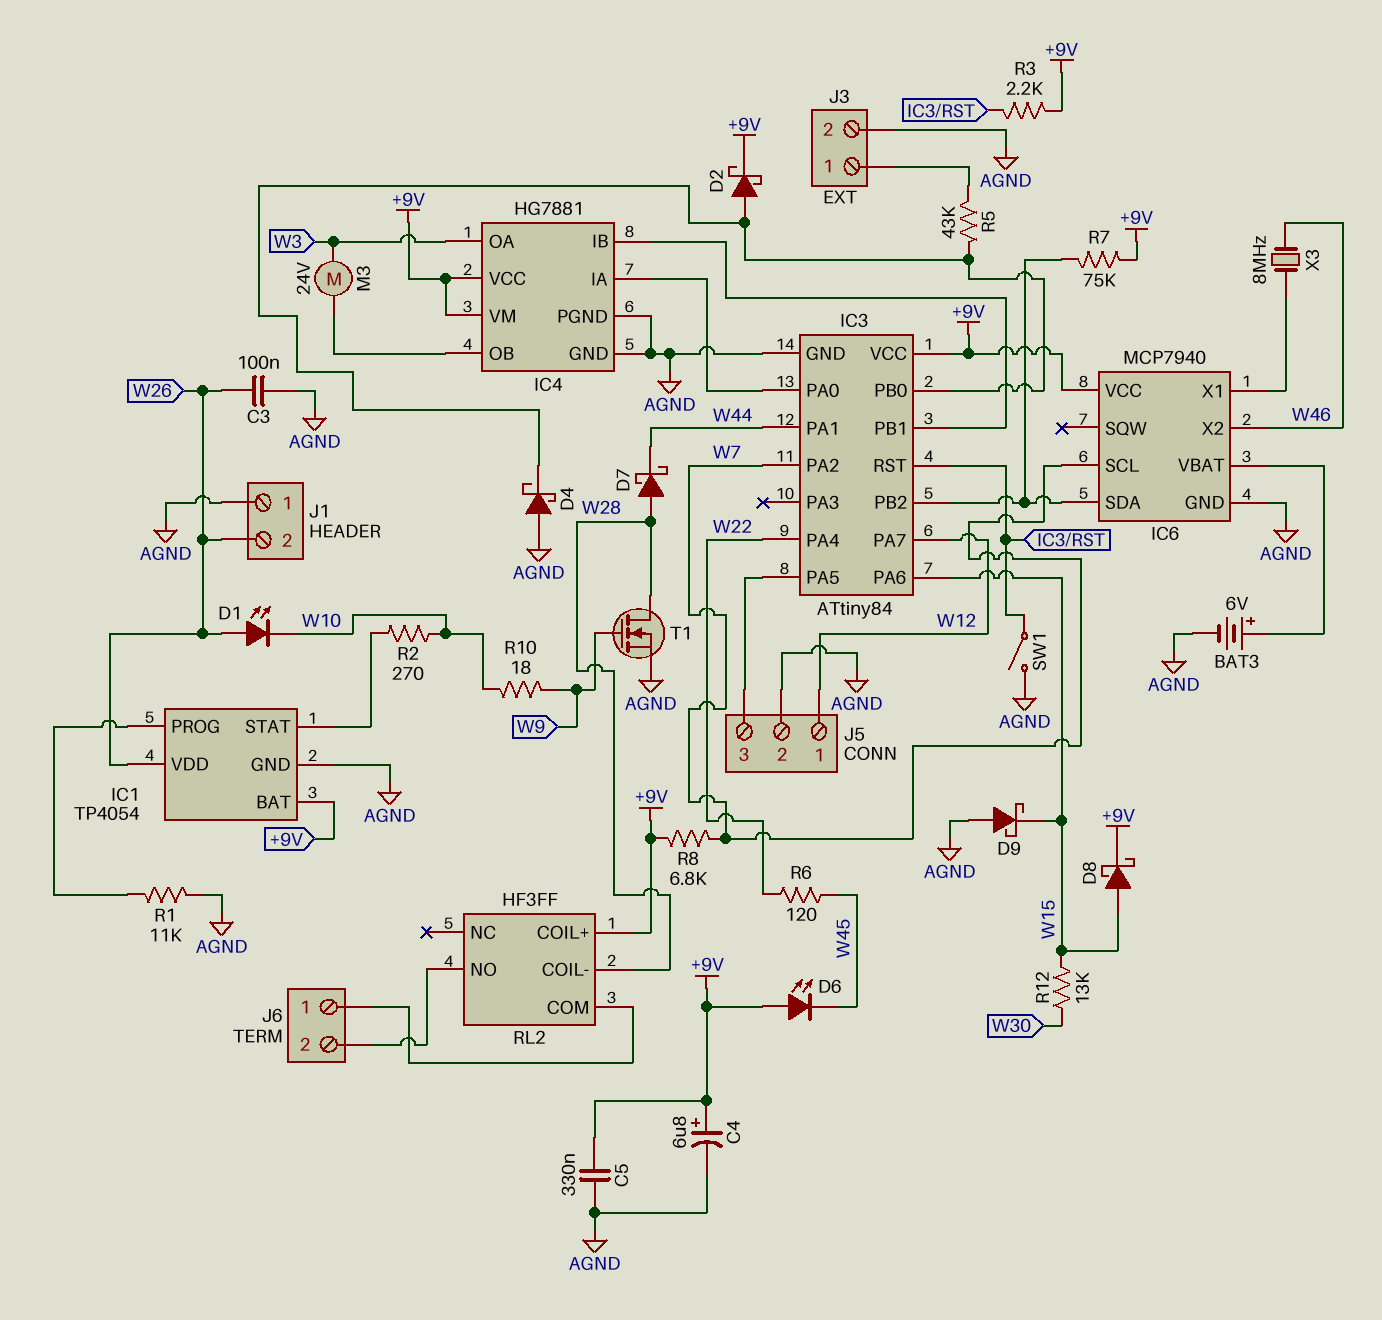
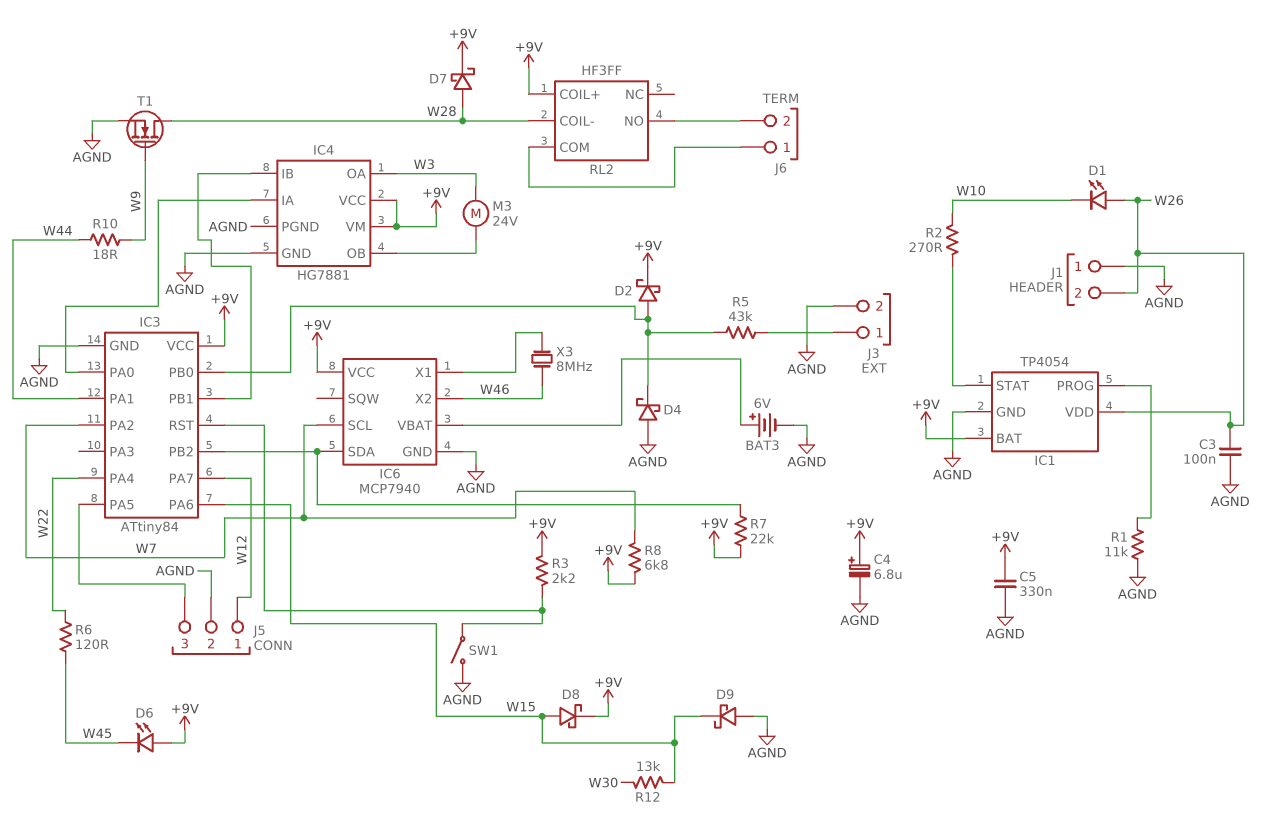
D7: schottky (A W28, K W44) -> schottky (A W28, K +9V)
R7: 75k (+9V, IC3/PB2) -> 22k (+9V, IC3/PB2)
R10: 18 (W9, W10) -> 18 (W9, W44)

